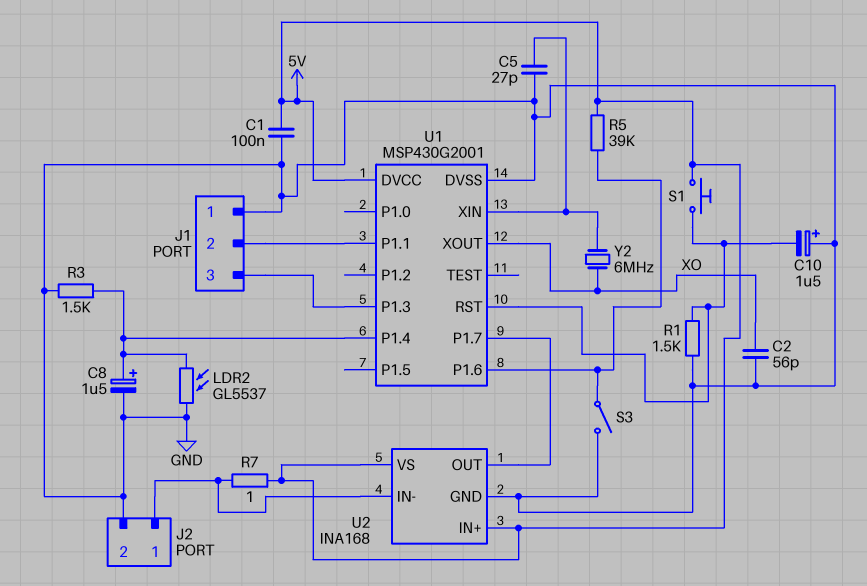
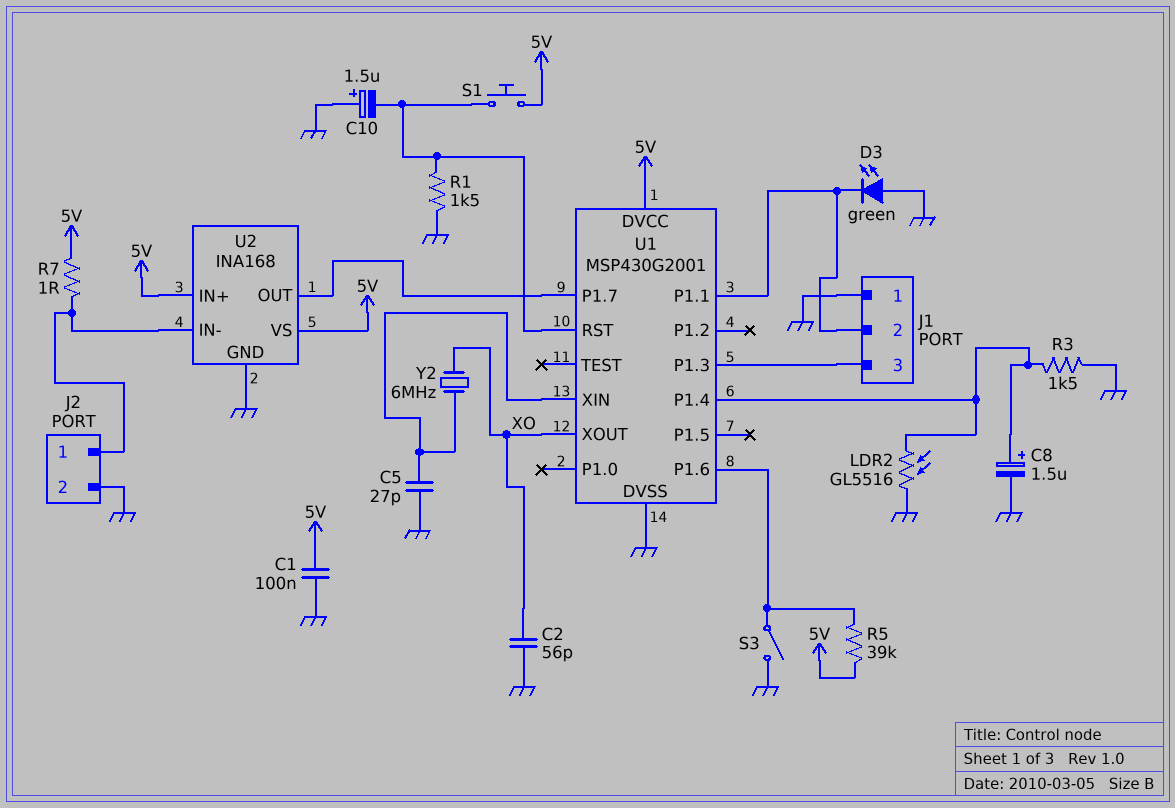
D3: none -> LED green (A GND, K J1/2)
LDR2: GL5537 (GND, U1/P1.4) -> GL5516 (GND, U1/P1.4)

